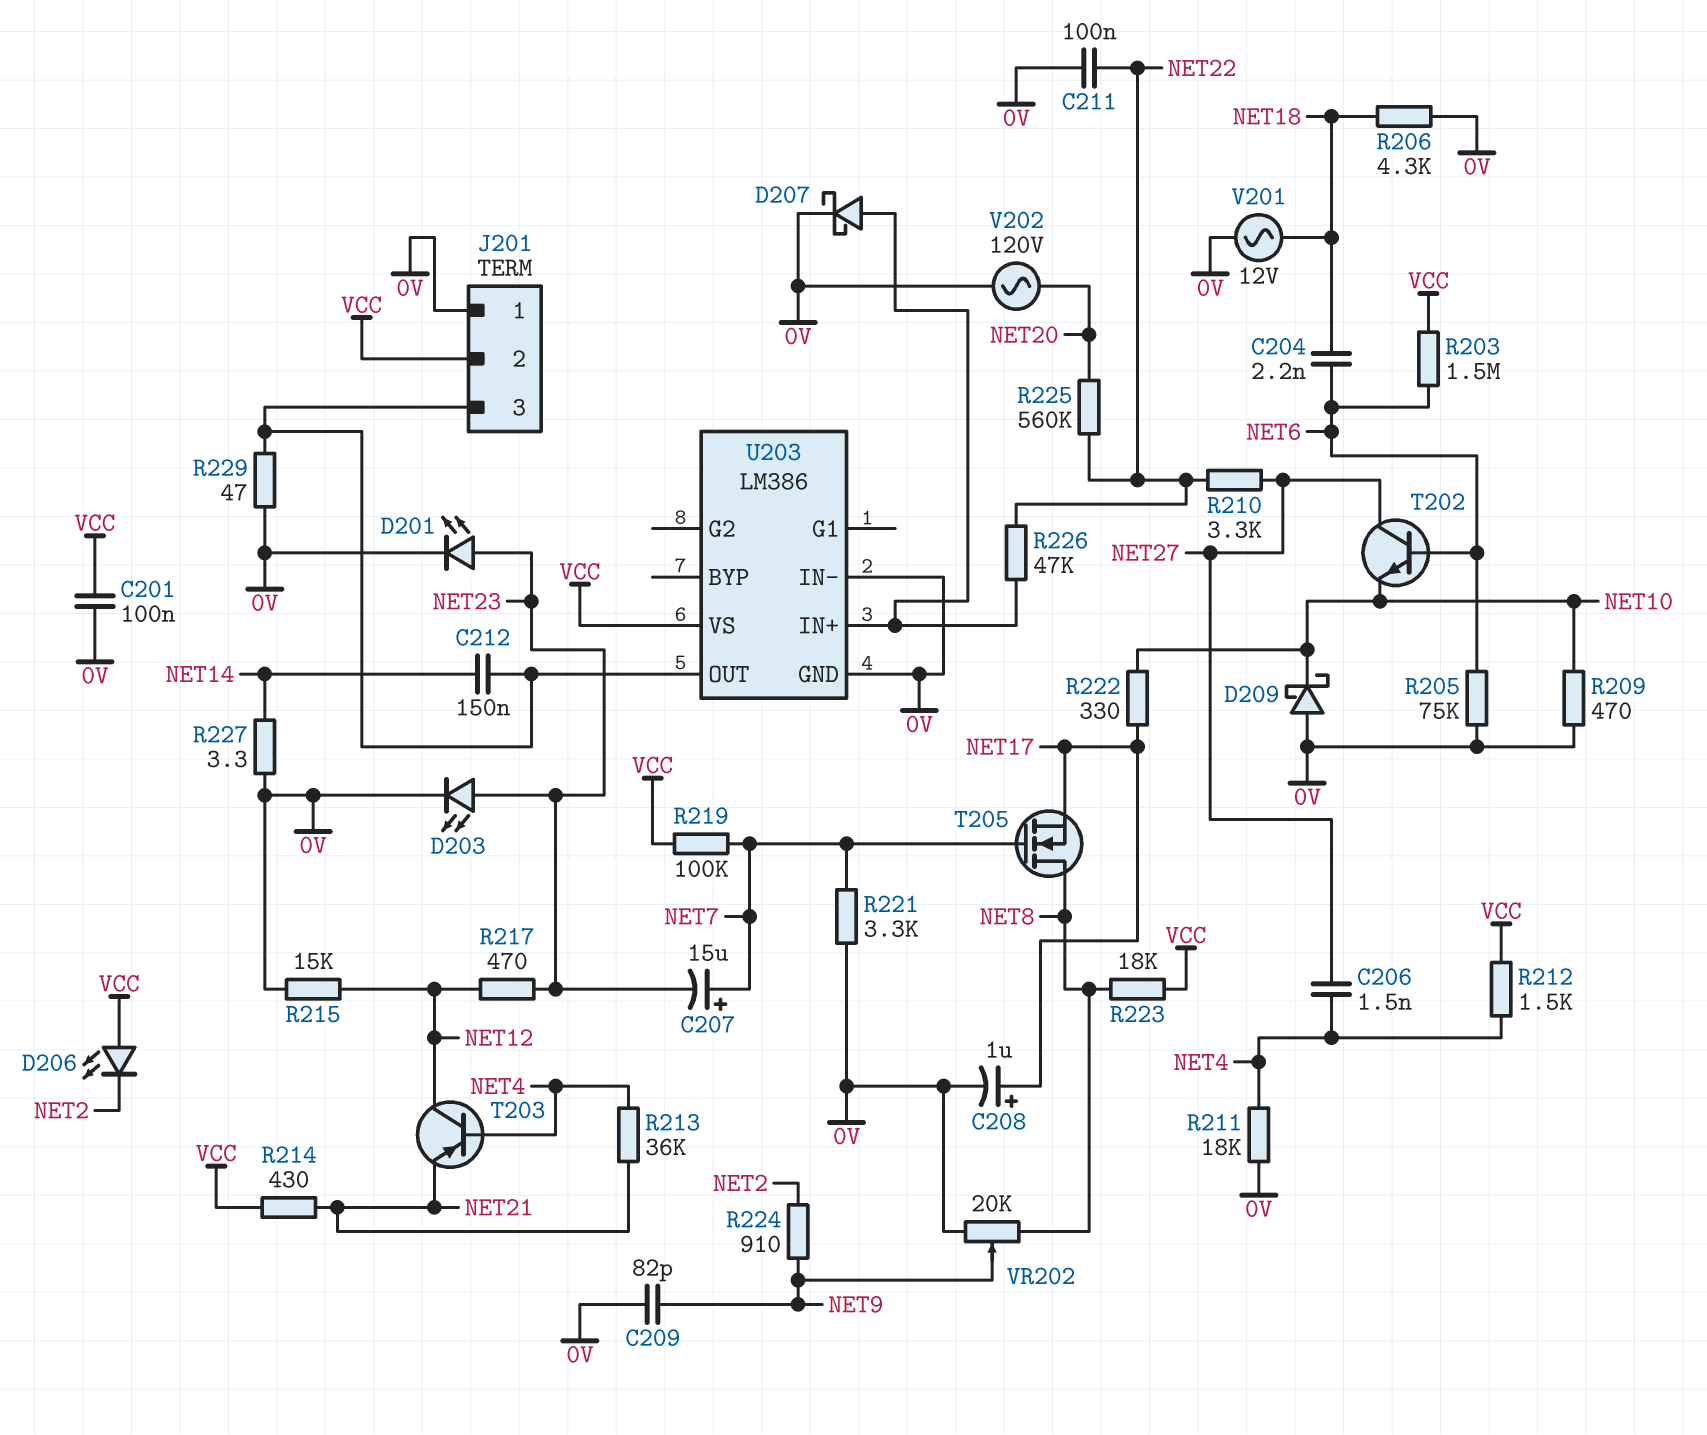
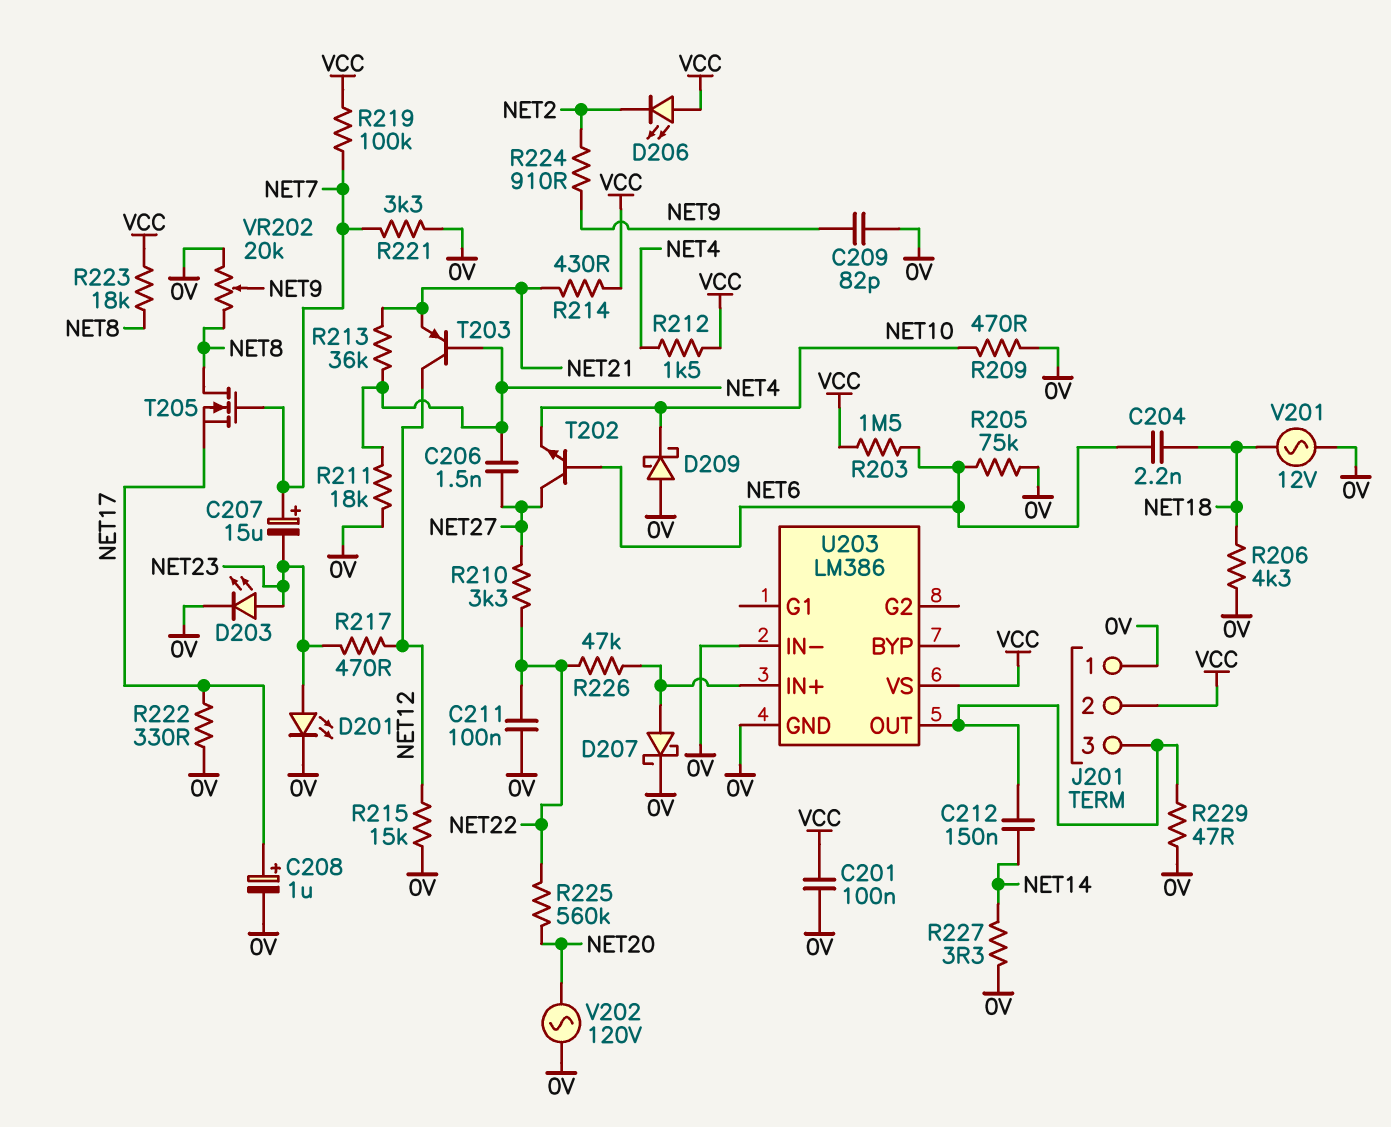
R222: 330 (NET10, NET17) -> 330 (0V, NET17)

